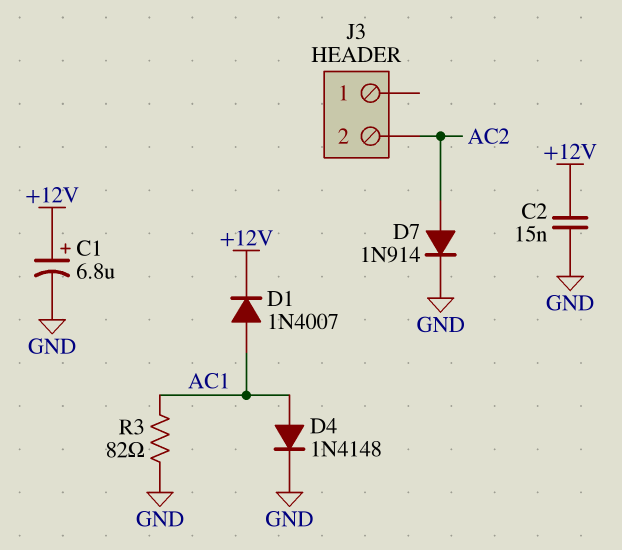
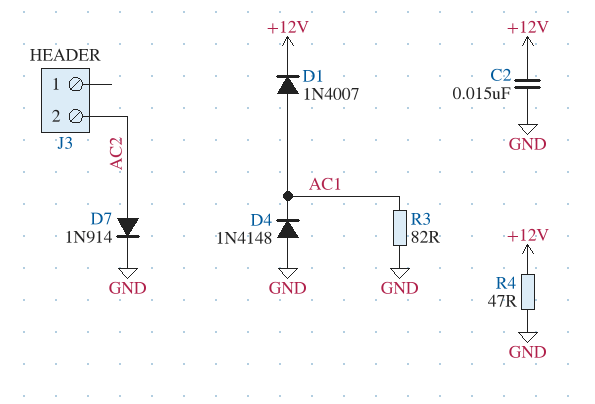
C1: 6.8uF (plus +12V, minus GND) -> none
D4: diode 1N4148 (A AC1, K GND) -> diode 1N4148 (A GND, K AC1)
R4: none -> 47 (+12V, GND)

